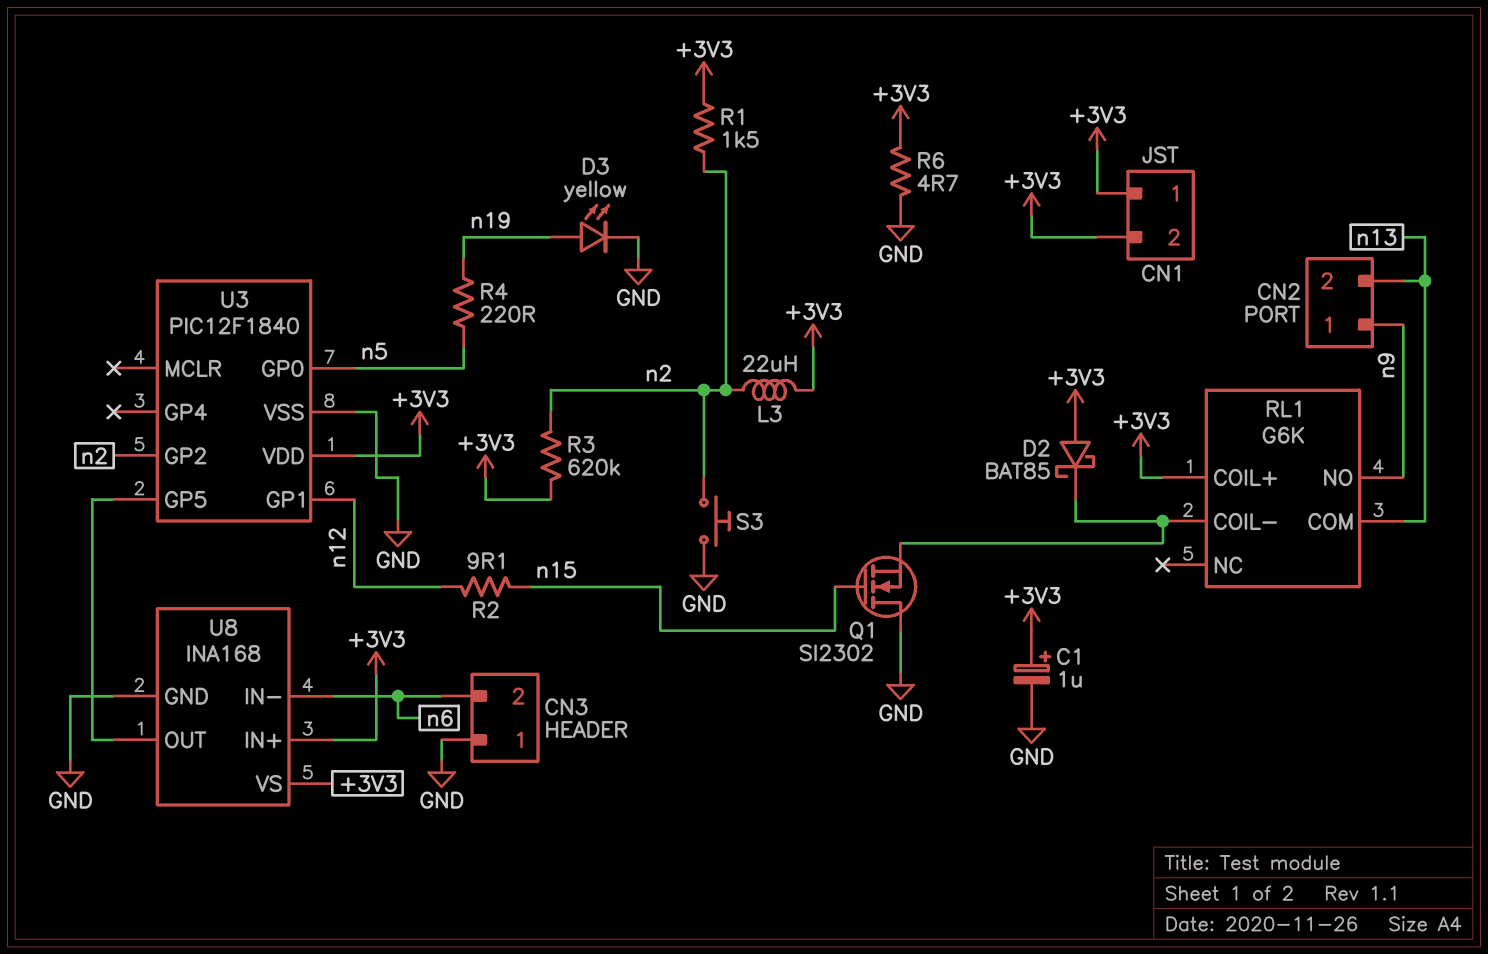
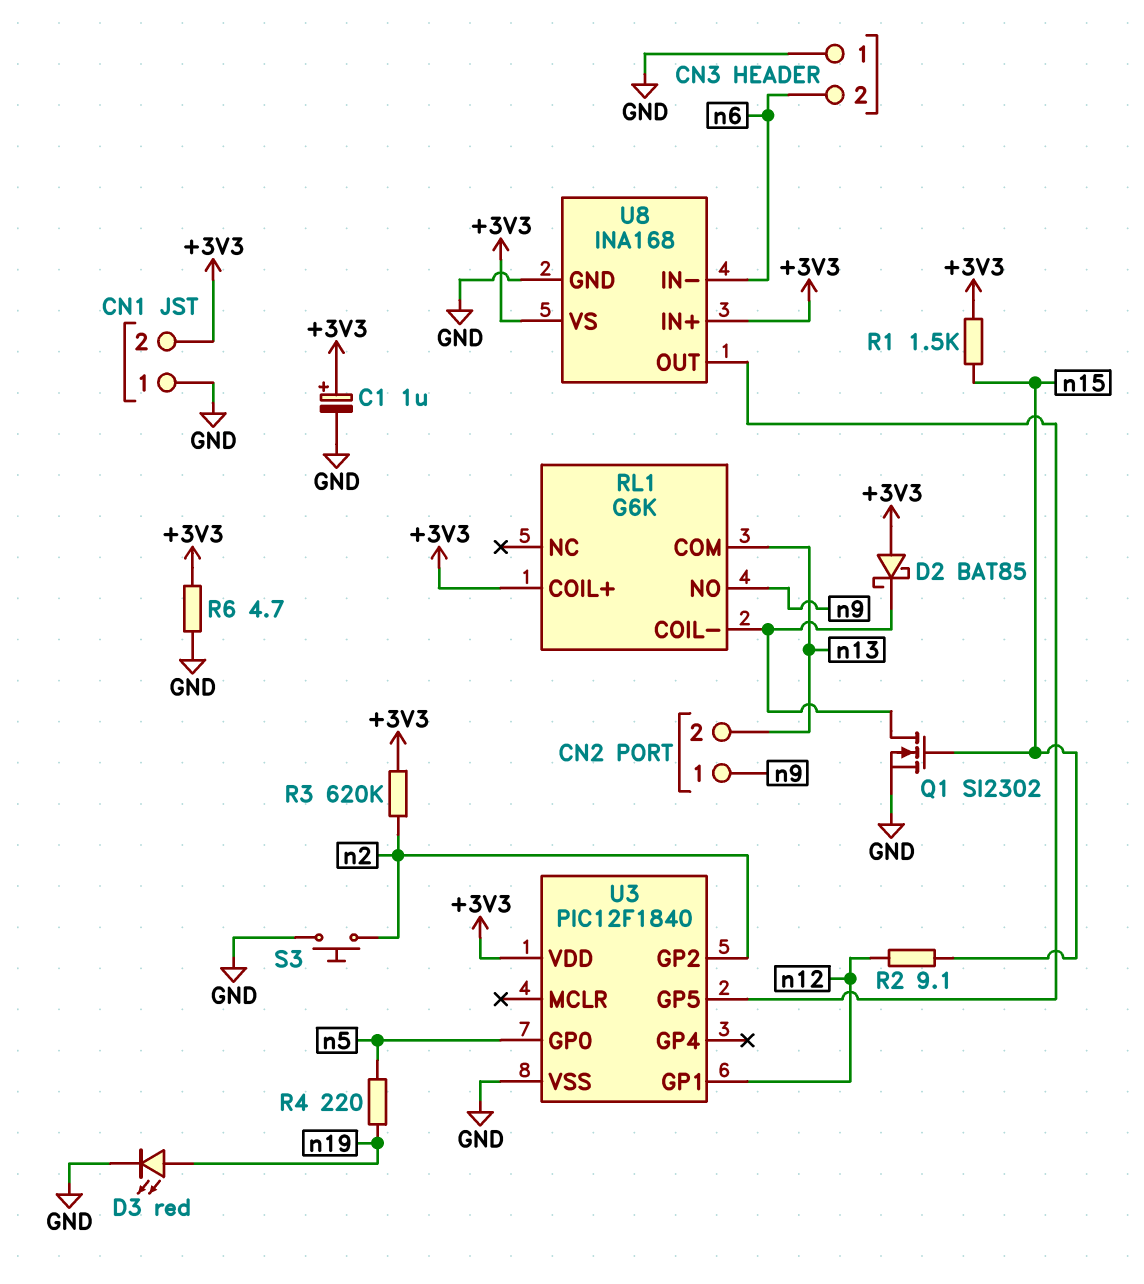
CN1 pin 1: +3V3 -> GND
D3: LED yellow (A n19, K GND) -> LED red (A n19, K GND)
L3: 22uH (+3V3, n2) -> none
Q1: NMOS SI2302 (G n15, D GND, S RL1/COIL-) -> NMOS SI2302 (G n15, D RL1/COIL-, S GND)
R1: 1.5k (+3V3, n2) -> 1.5k (+3V3, n15)

